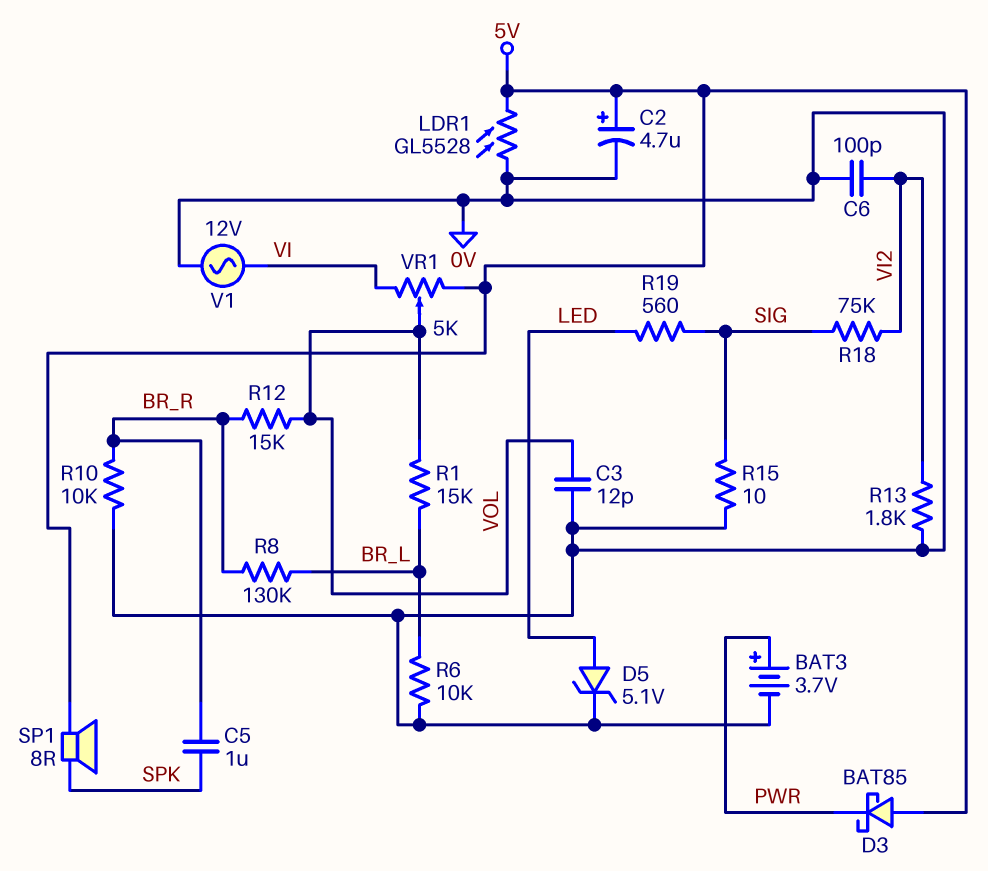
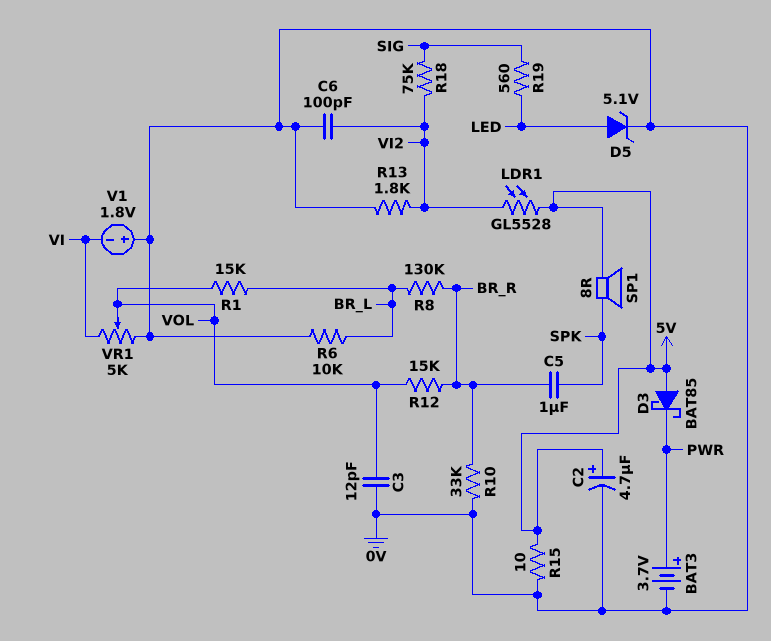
LDR1: GL5528 (0V, 5V) -> GL5528 (5V, VI2)
R10: 10k (0V, BR_R) -> 33k (0V, BR_R)
R15: 10 (0V, SIG) -> 10 (0V, 5V)
V1: AC 12V (0V, VI) -> 1.8V (plus 0V, minus VI)
VR1: 5k (5V, VI, wiper VOL) -> 5k (0V, VI, wiper VOL)

